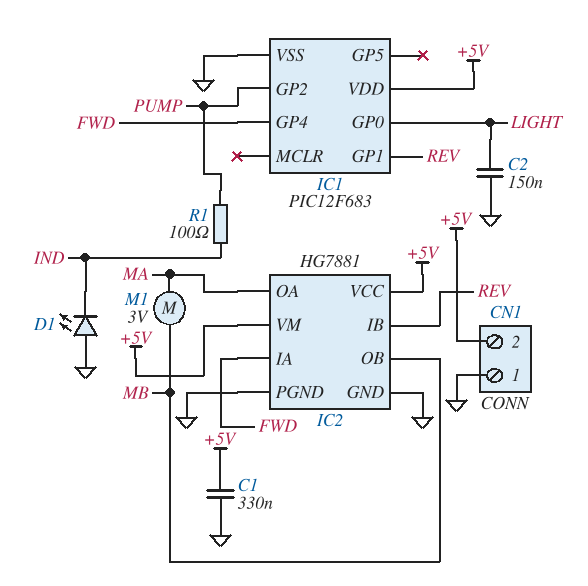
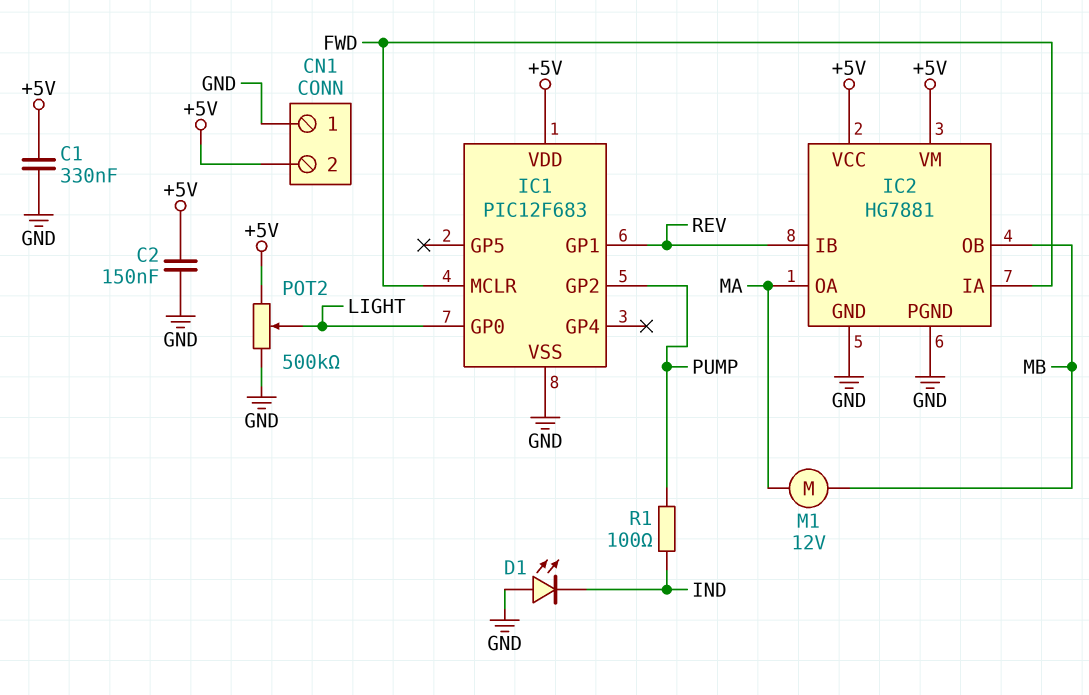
C2: 150nF (GND, LIGHT) -> 150nF (+5V, GND)
IC1 pin GP4: FWD -> none
IC1 pin MCLR: none -> FWD
M1: motor 3V (MA, MB) -> motor 12V (MA, MB)
POT2: none -> 500k (+5V, GND, wiper LIGHT)

